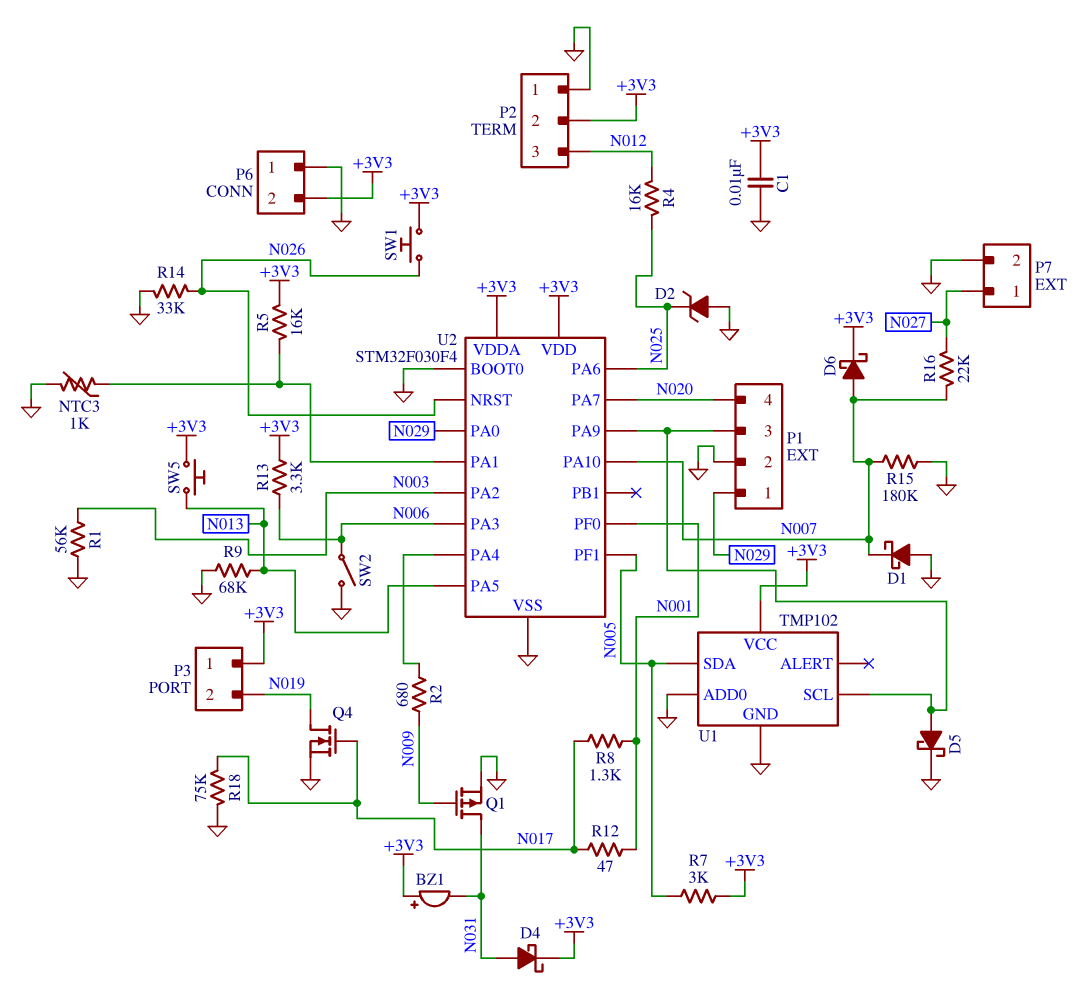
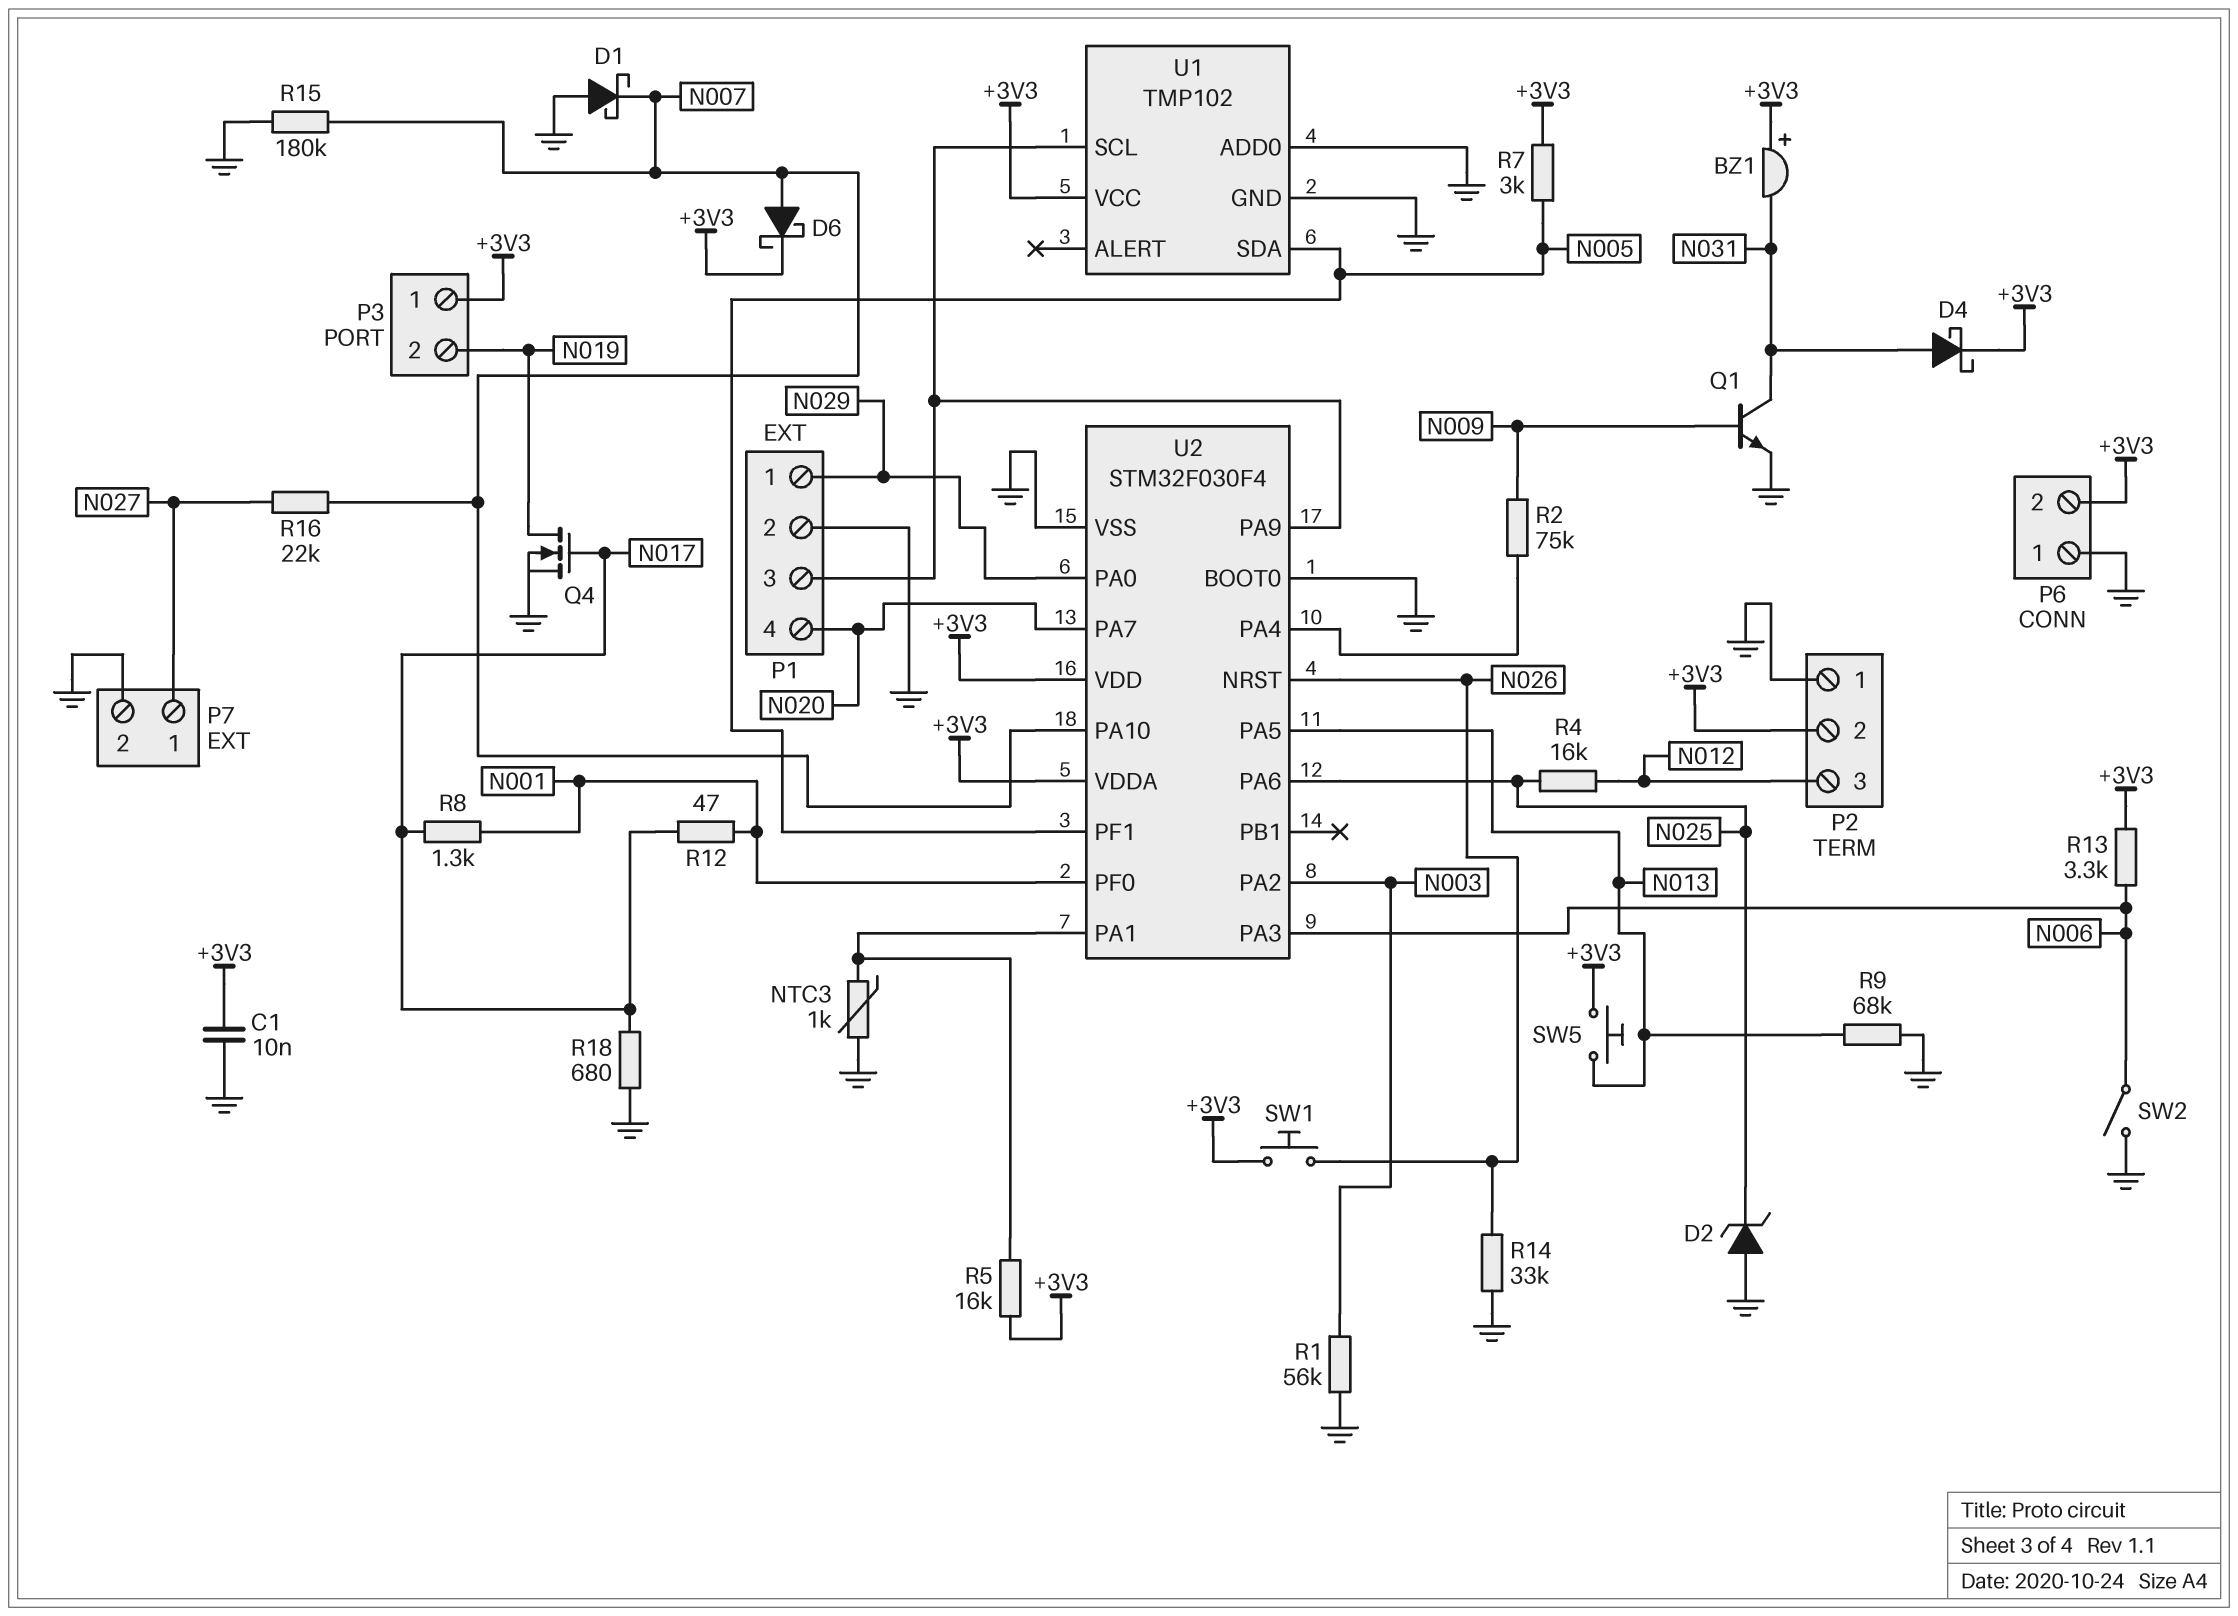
D5: schottky (A P1/3, K GND) -> none
Q1: PMOS (G N009, D N031, S GND) -> NPN (B N009, C N031, E GND)
R2: 680 (N009, U2/PA4) -> 75k (N009, U2/PA4)
R18: 75k (GND, N017) -> 680 (GND, N017)

